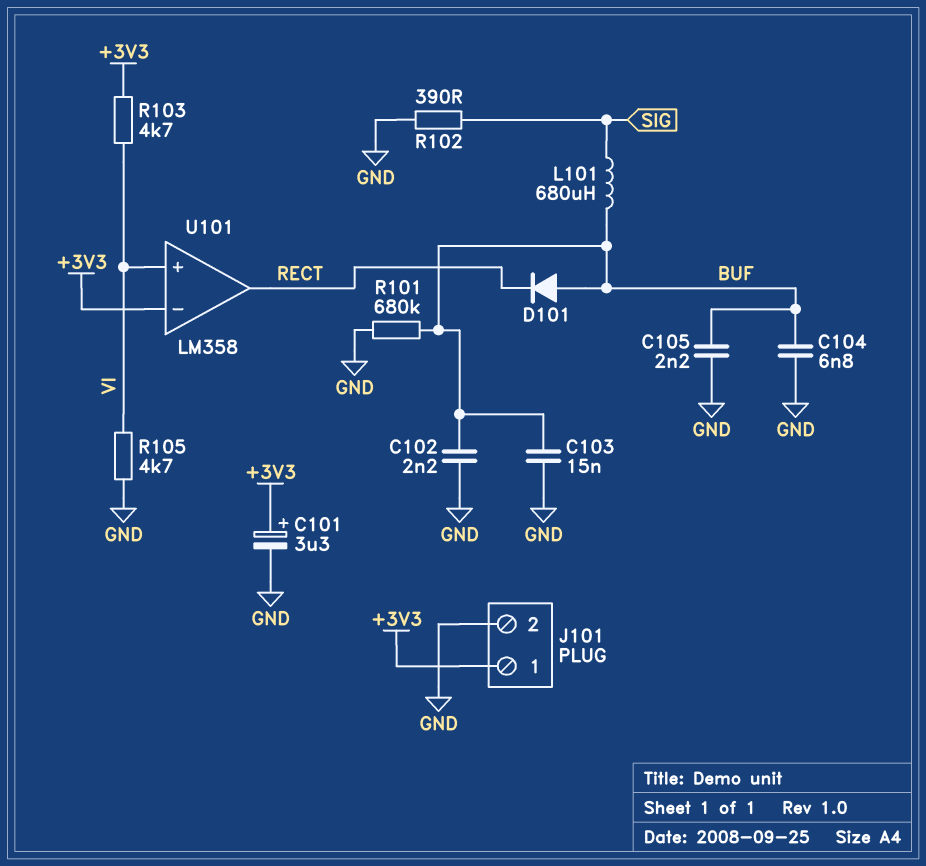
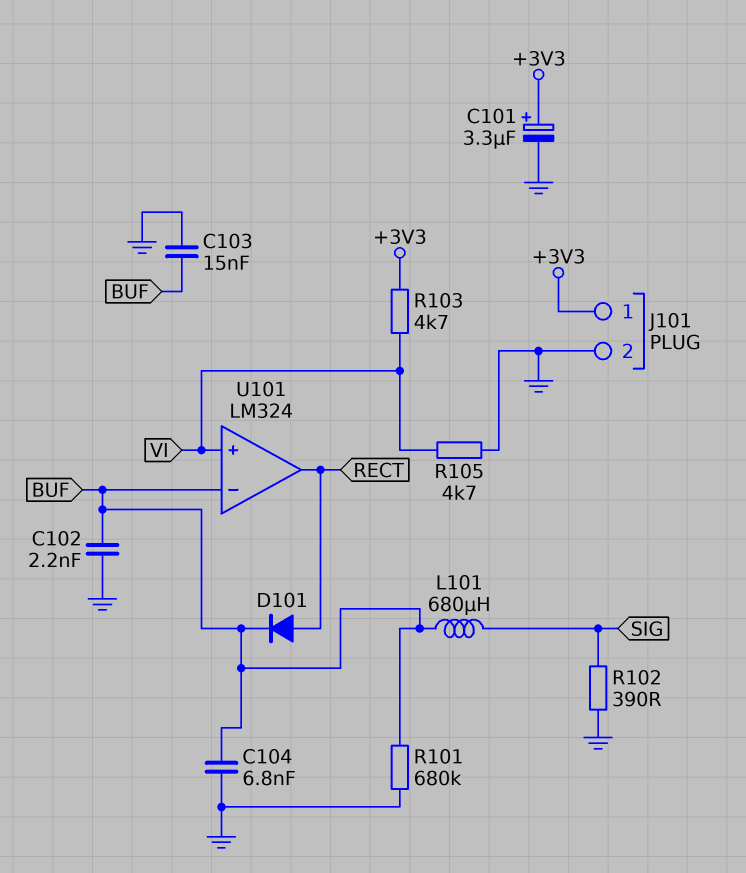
C105: 2.2nF (BUF, GND) -> none
D101: diode (A BUF, K RECT) -> diode (A RECT, K BUF)
U101: LM358 -> LM324
U101 pin in-: +3V3 -> BUF

